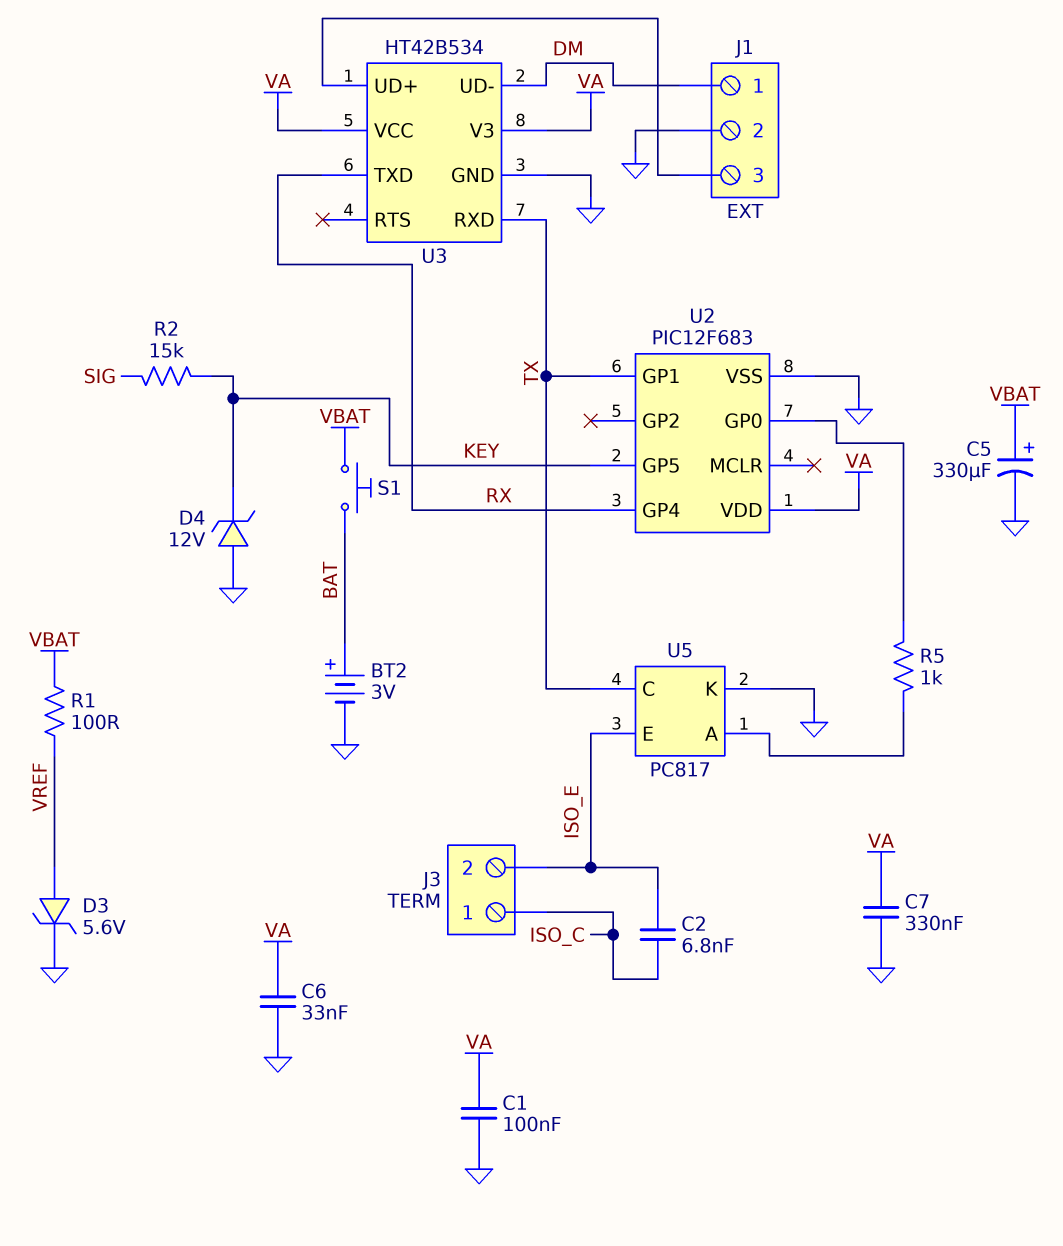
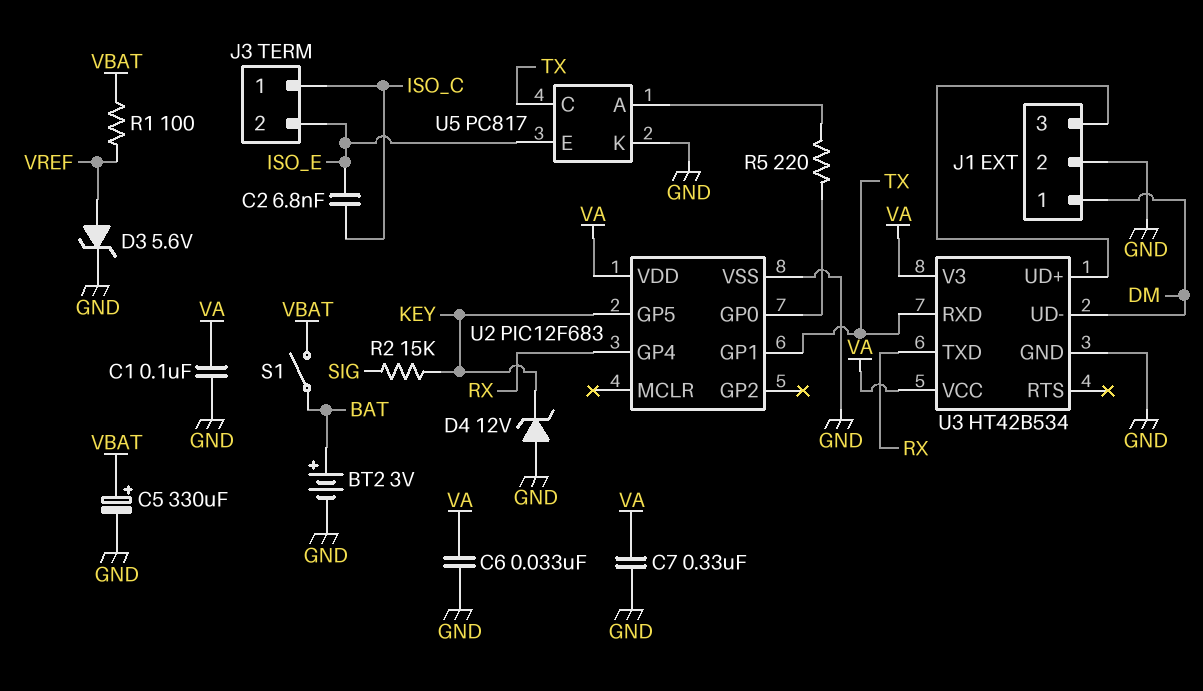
R5: 1k (U2/GP0, U5/A) -> 220 (U2/GP0, U5/A)
S1: button (BAT, VBAT) -> switch (BAT, VBAT)

